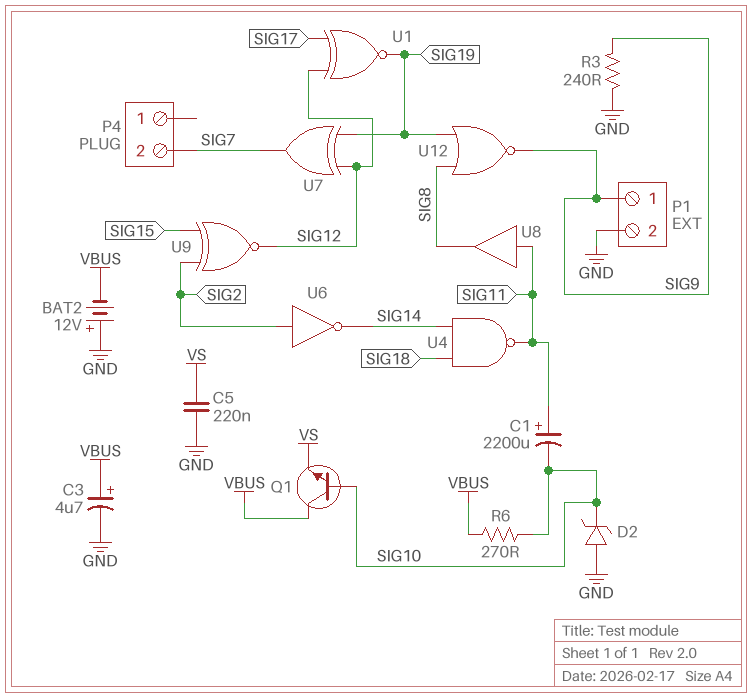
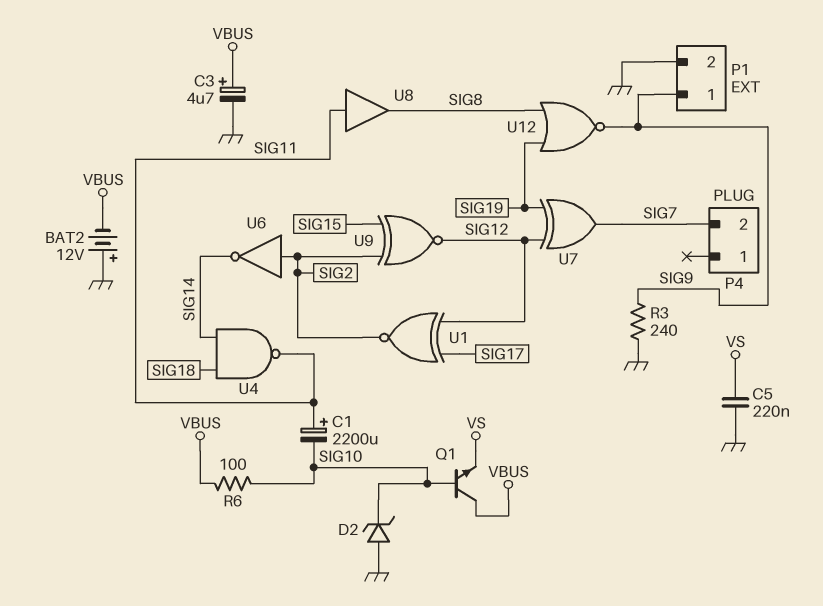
R6: 270 (SIG10, VBUS) -> 100 (SIG10, VBUS)
U1: XNOR (in SIG12, in SIG17, out SIG19) -> XNOR (in SIG12, in SIG17, out SIG2)

